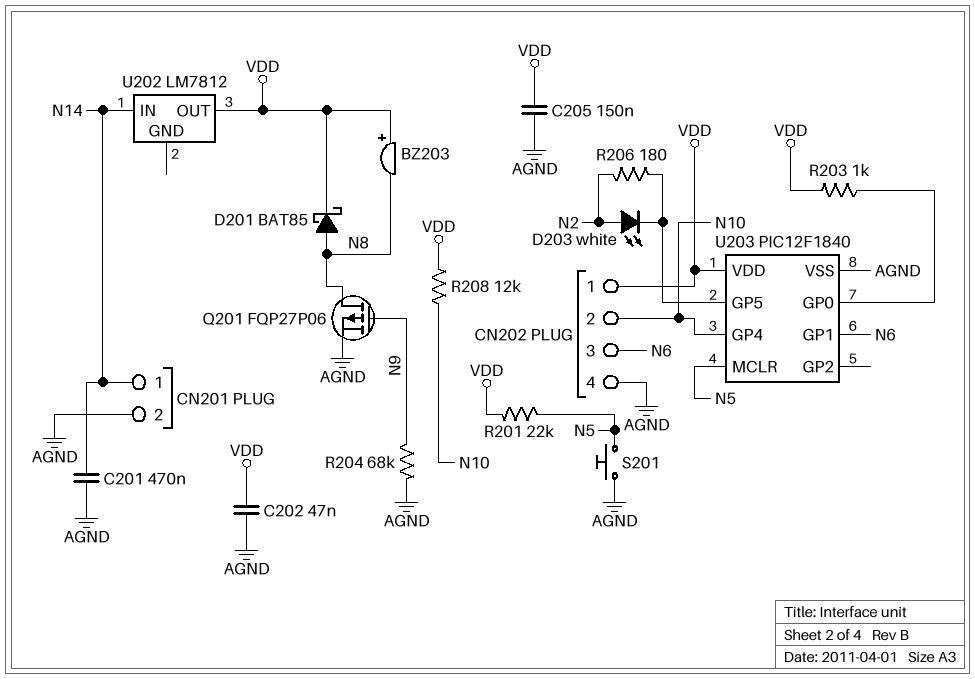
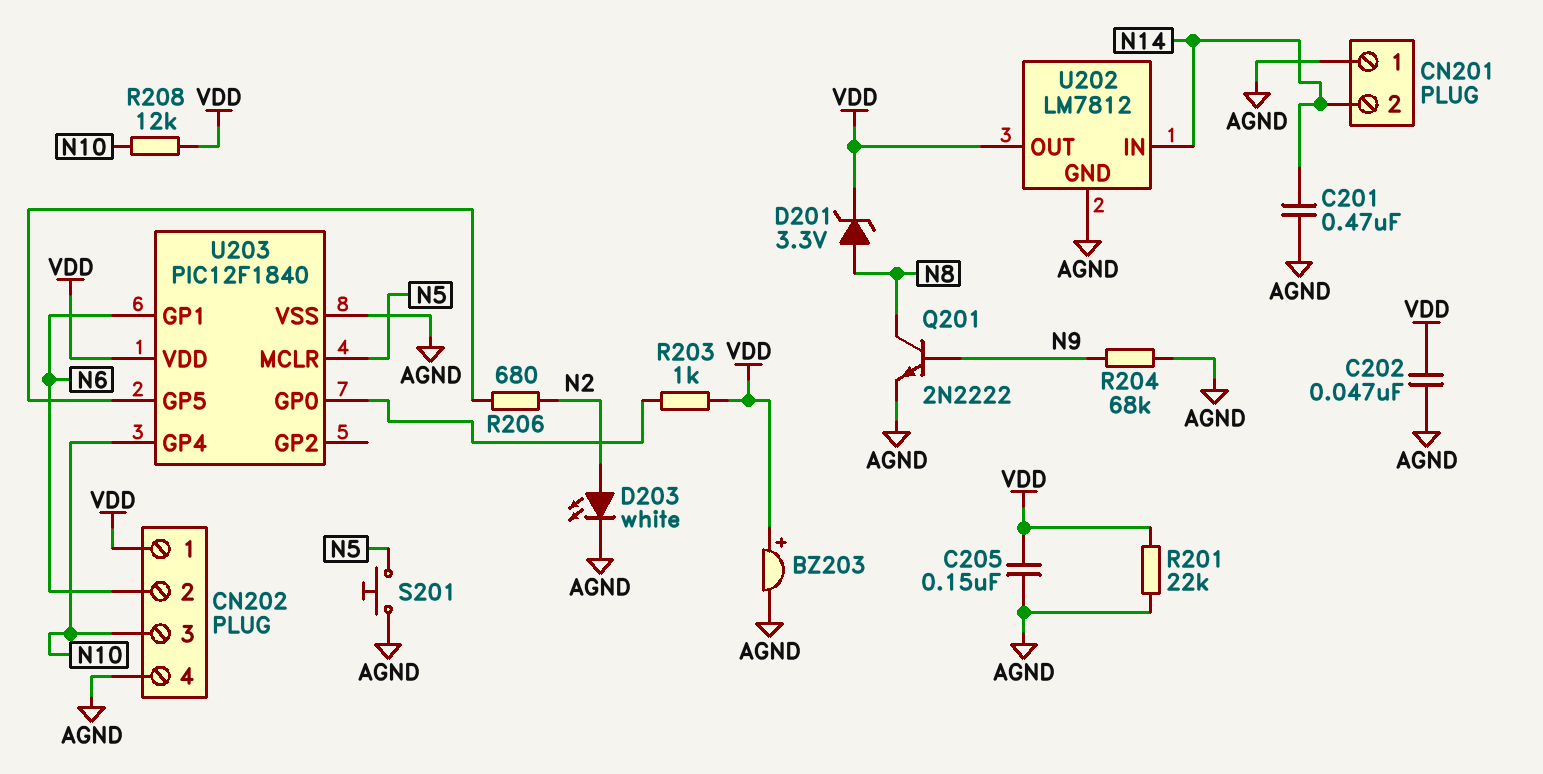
BZ203: buzzer (plus VDD, minus N8) -> buzzer (plus VDD, minus AGND)
CN201 pin 1: N14 -> AGND
CN201 pin 2: AGND -> N14
CN202 pin 2: N10 -> N6
CN202 pin 3: N6 -> N10
D201: schottky BAT85 (A N8, K VDD) -> zener 3.3V (A N8, K VDD)
D203: LED white (A N2, K U203/GP5) -> LED white (A N2, K AGND)
Q201: PMOS FQP27P06 (G N9, D N8, S AGND) -> NPN 2N2222 (B N9, C N8, E AGND)
R201: 22k (N5, VDD) -> 22k (AGND, VDD)
R206: 180 (N2, U203/GP5) -> 680 (N2, U203/GP5)
U202 pin GND: none -> AGND

